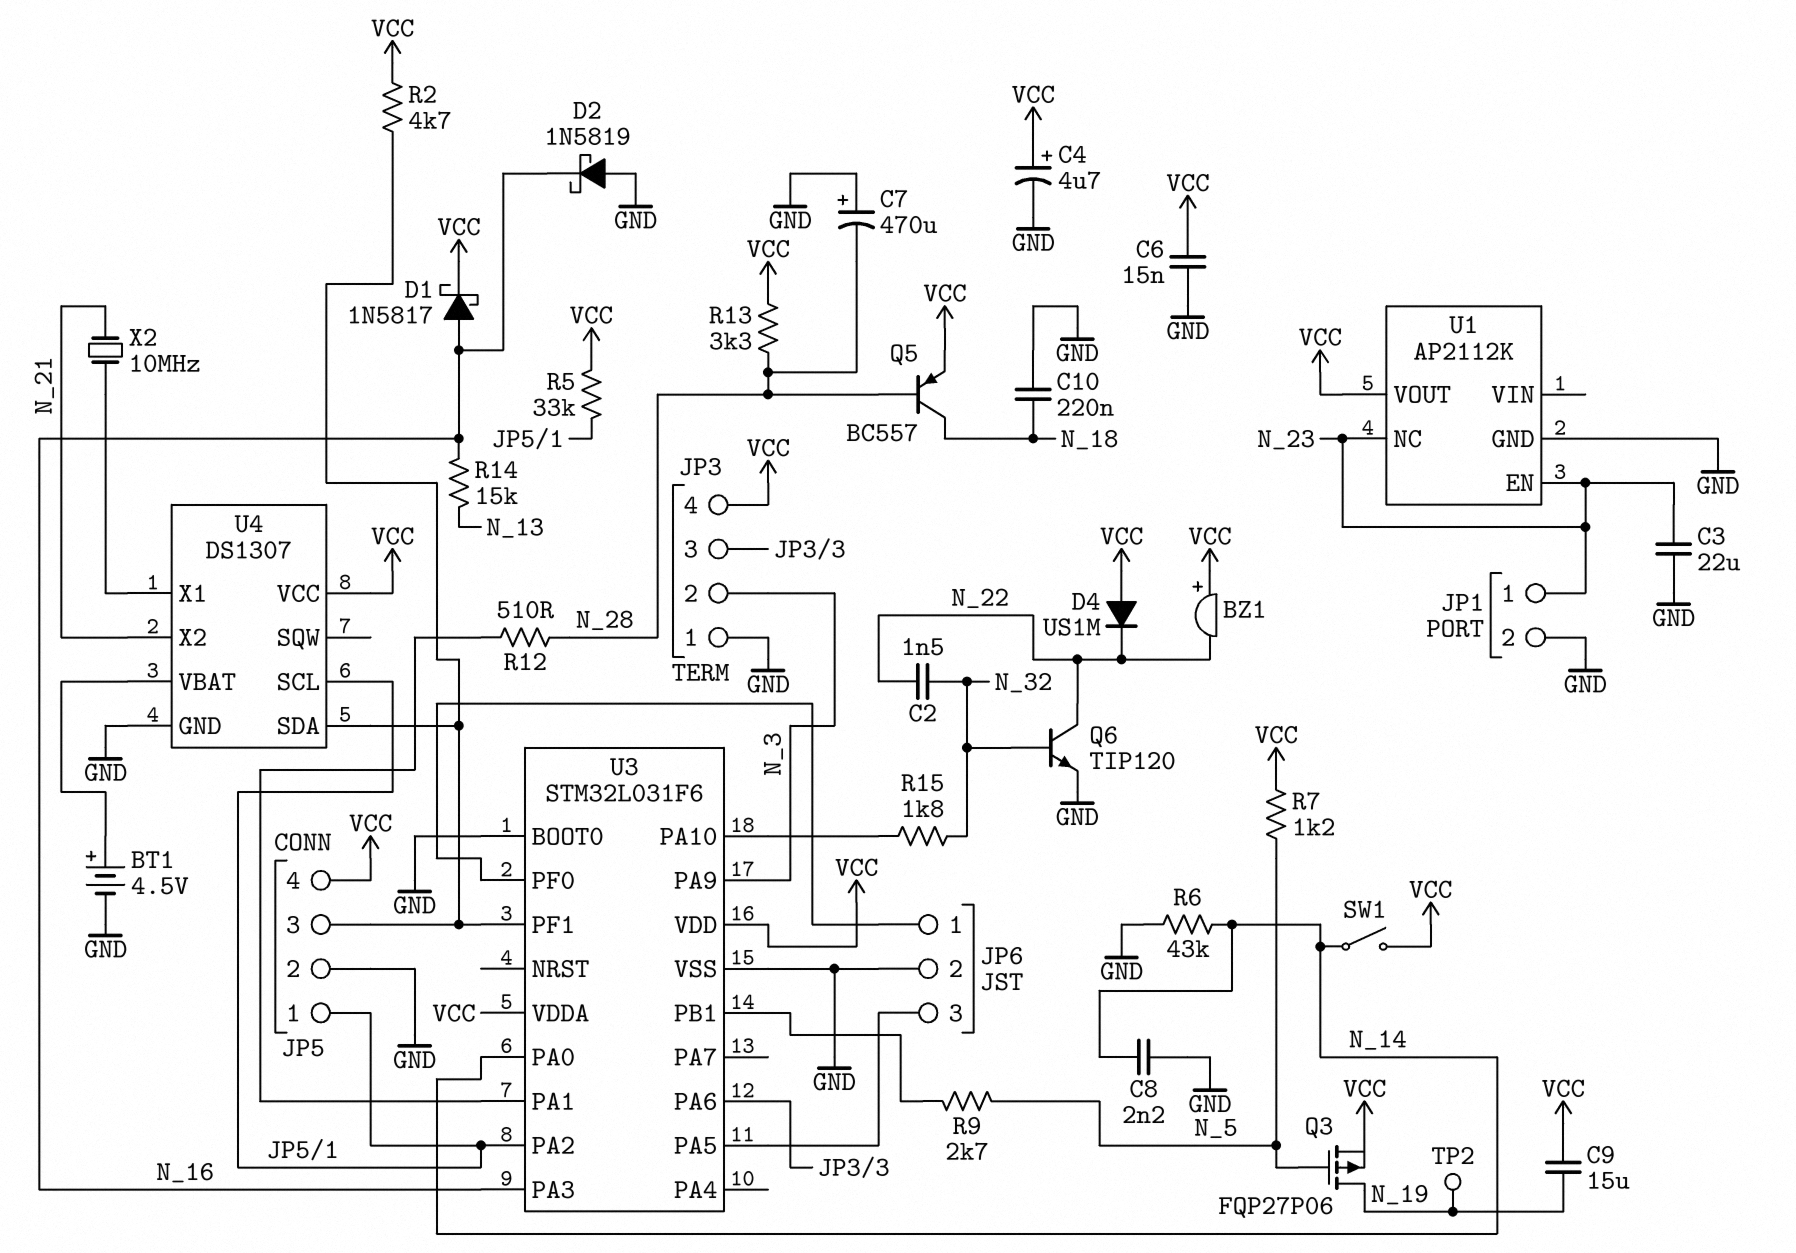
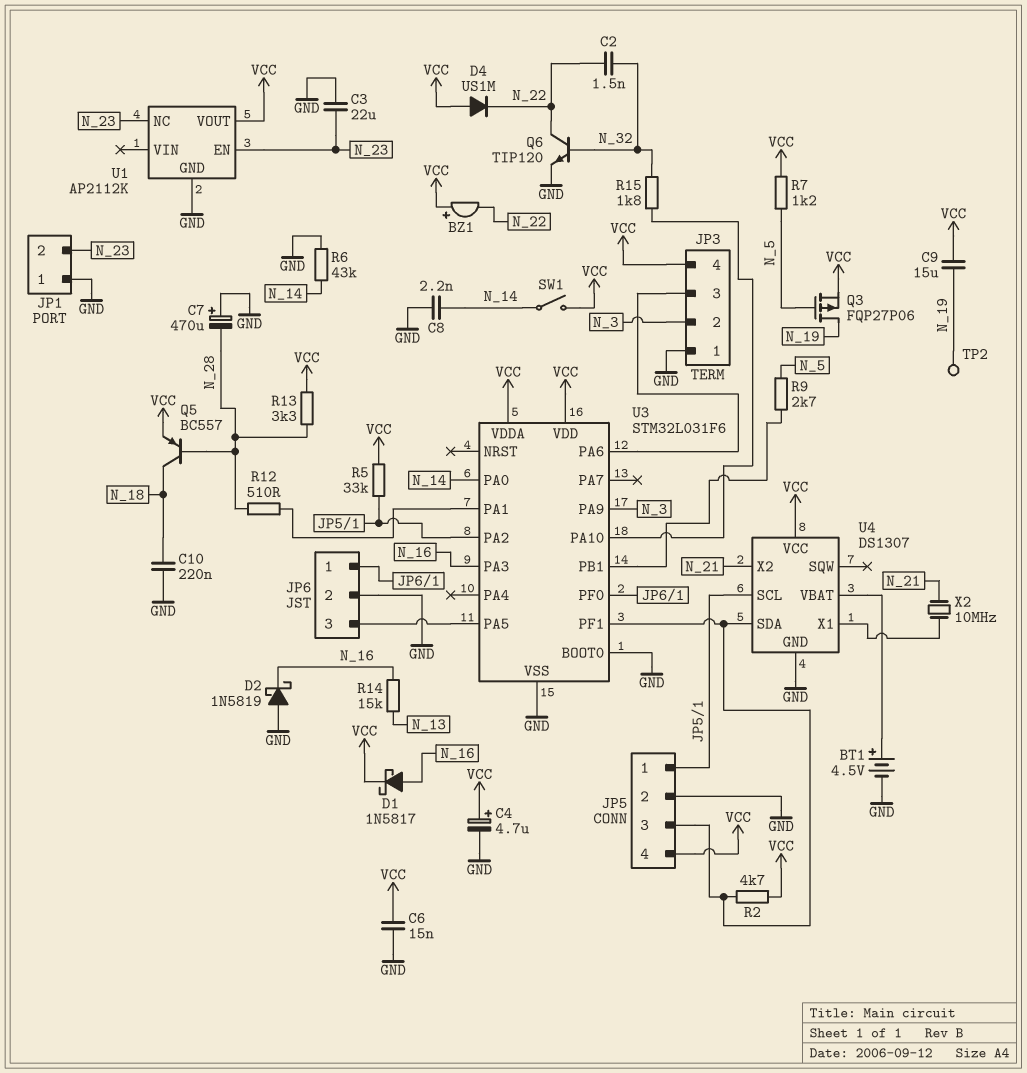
JP1 pin 1: N_23 -> GND
JP1 pin 2: GND -> N_23

